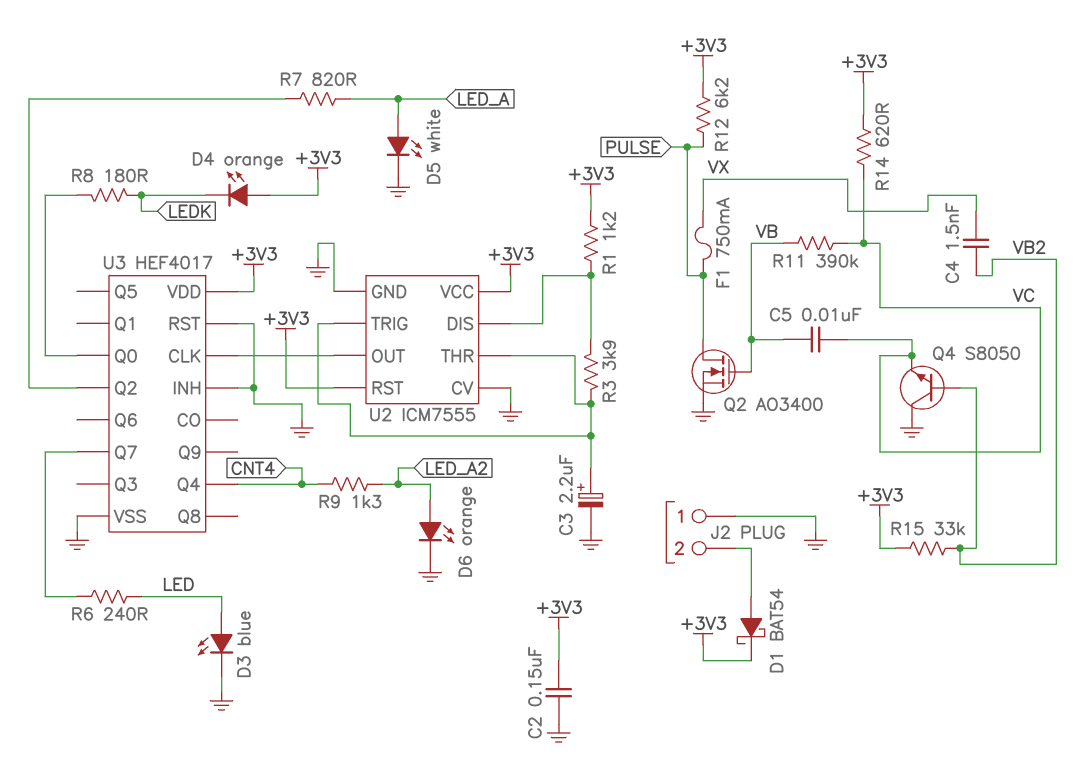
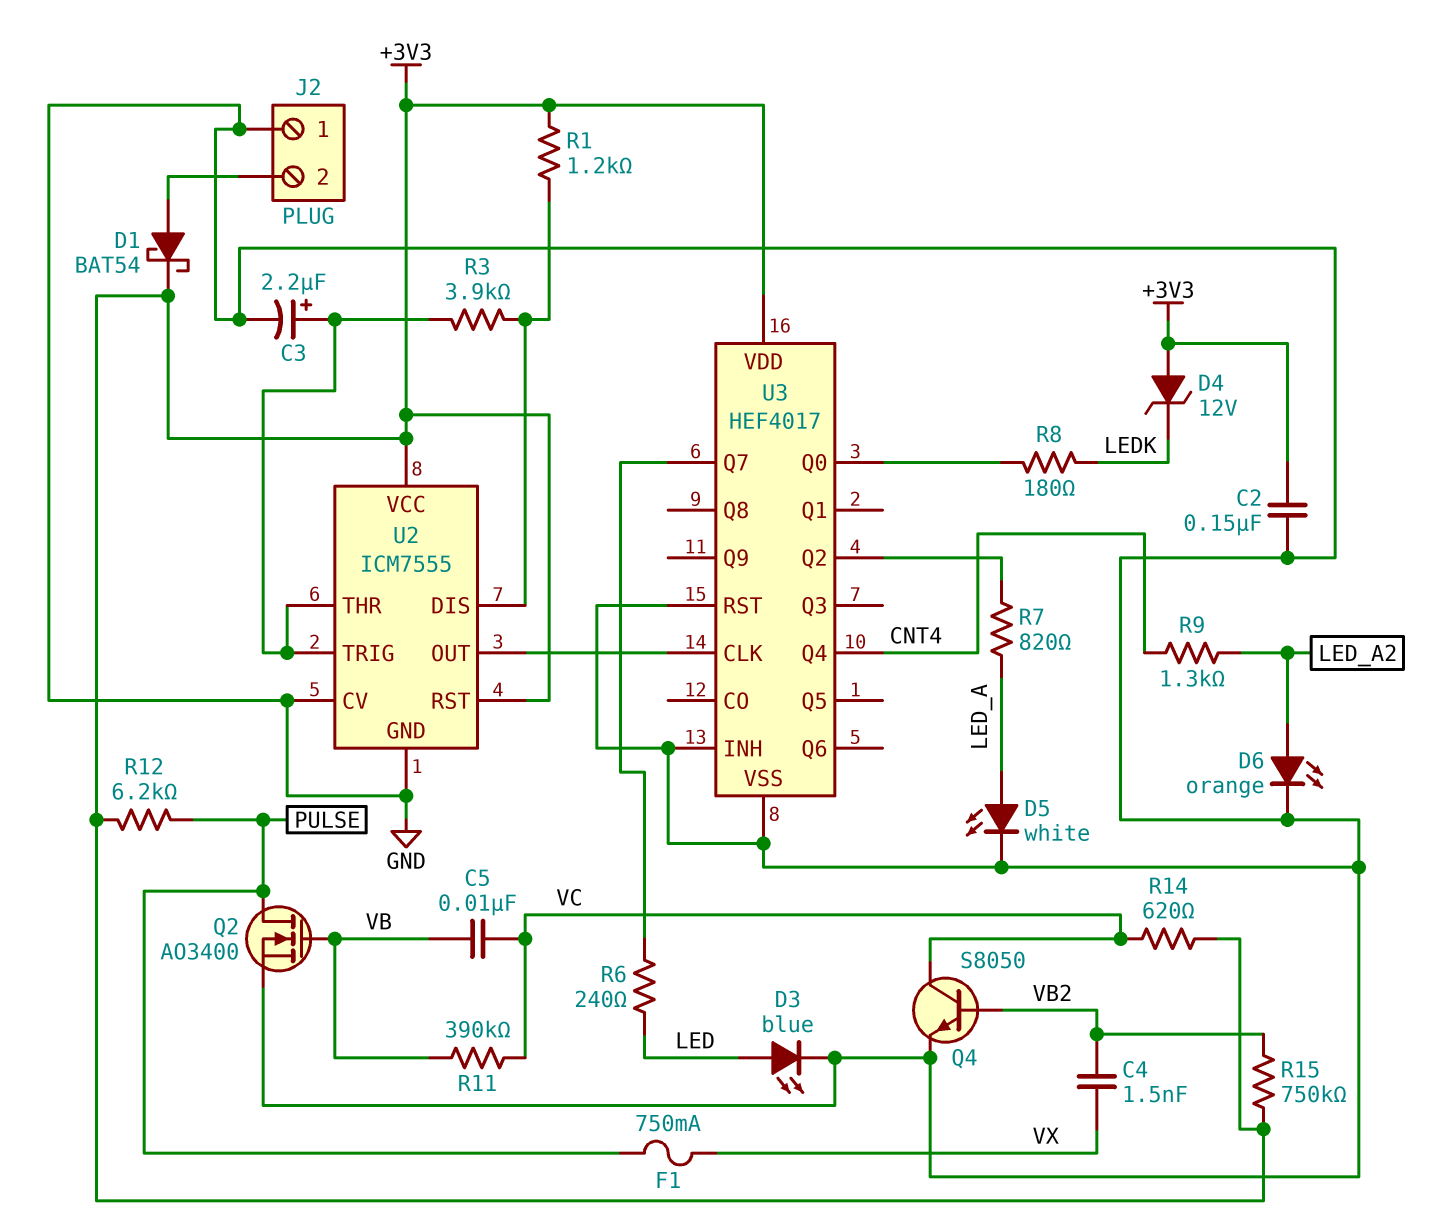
D4: LED orange (A +3V3, K LEDK) -> zener 12V (A +3V3, K LEDK)
Q4: NPN S8050 (B VB2, C GND, E VC) -> NPN S8050 (B VB2, C VC, E GND)
R15: 33k (+3V3, VB2) -> 750k (+3V3, VB2)

